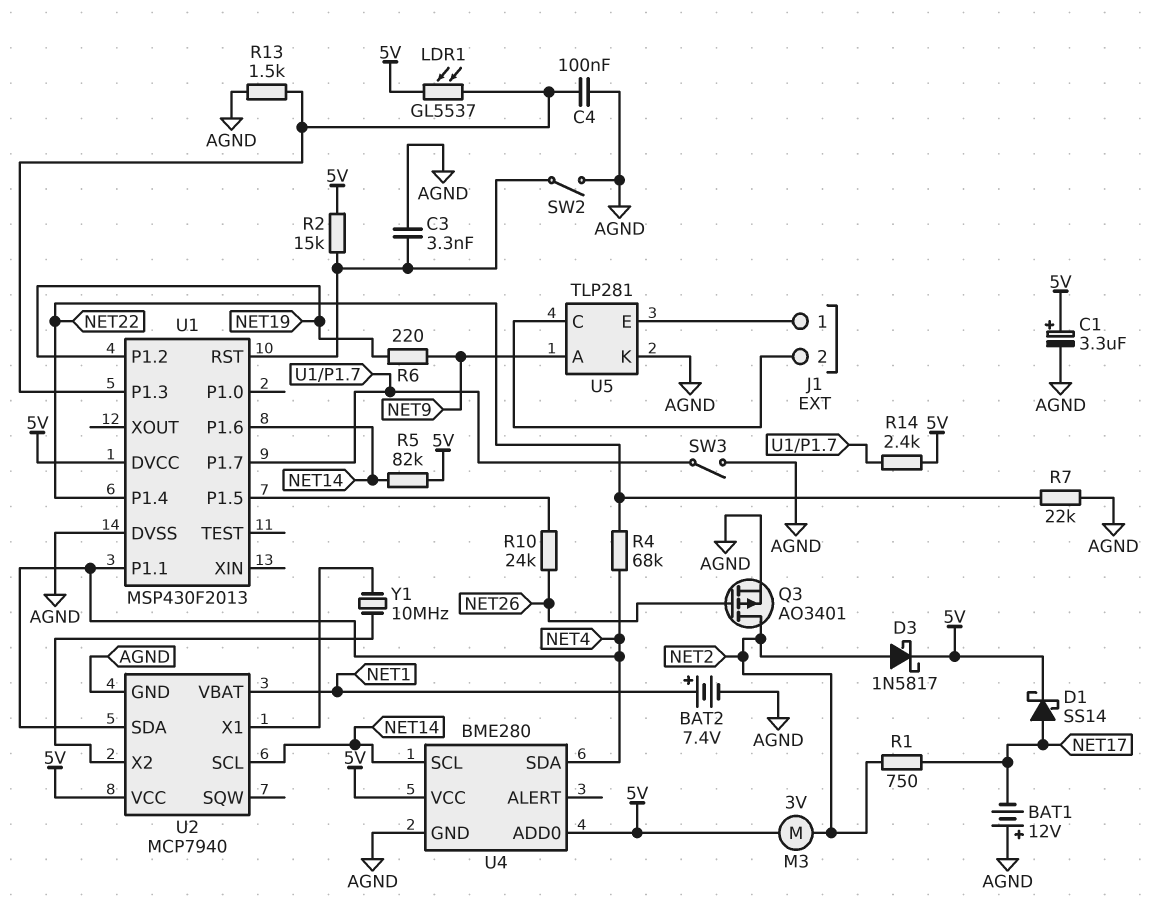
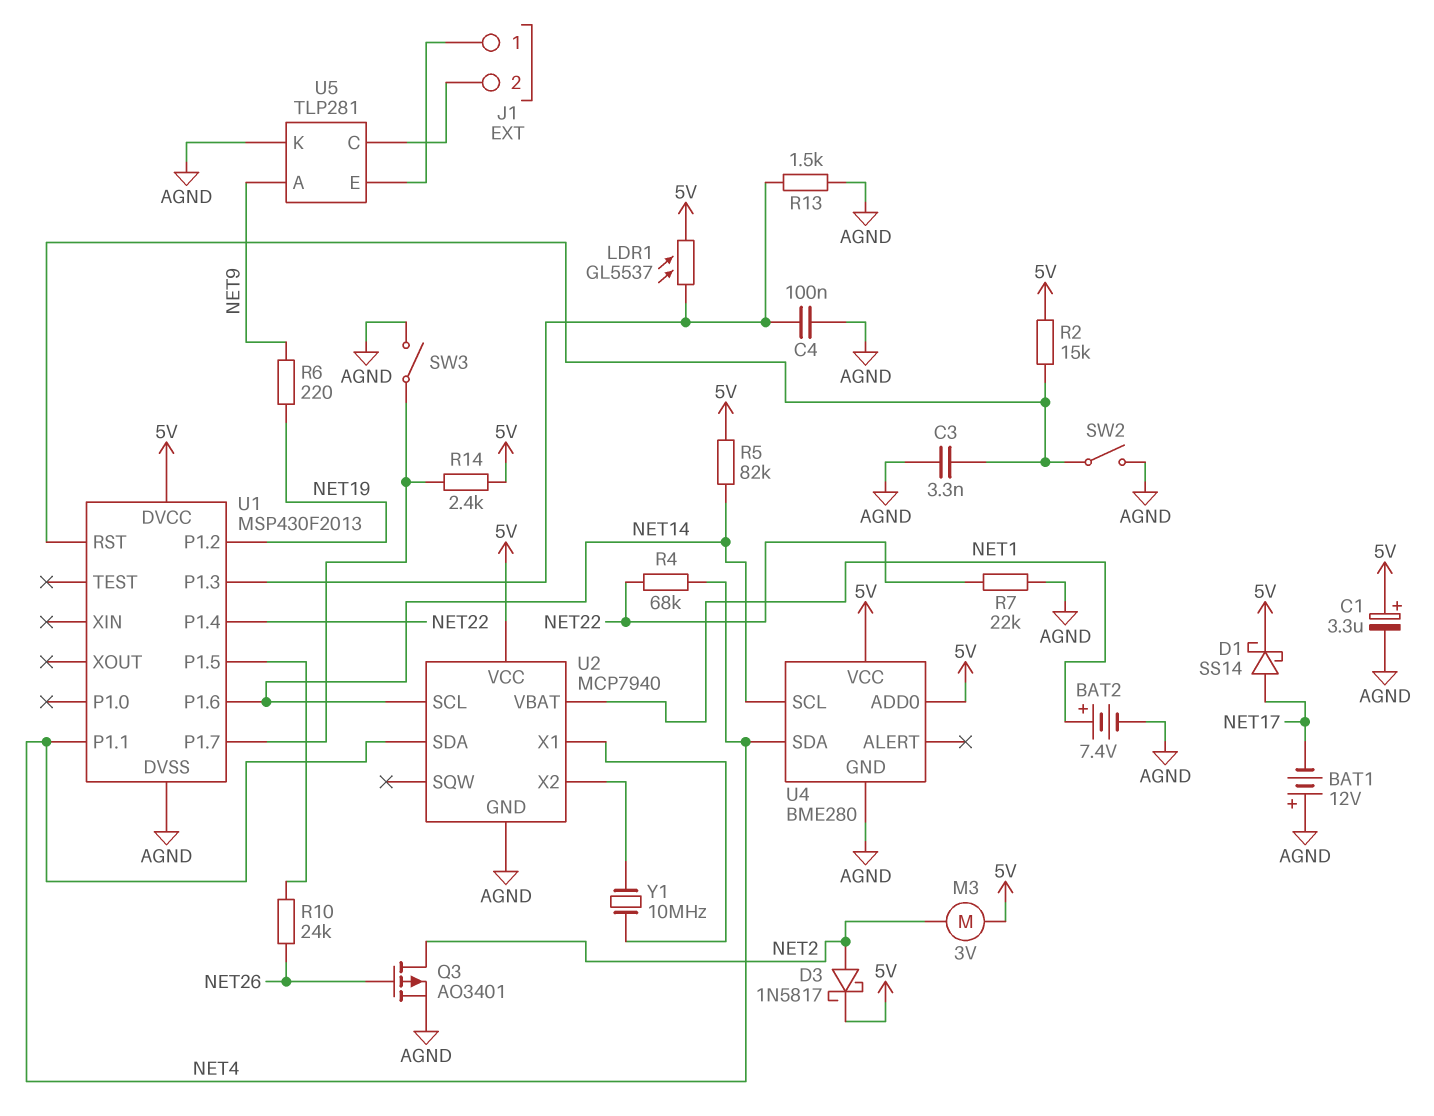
R1: 750 (NET2, NET17) -> none

